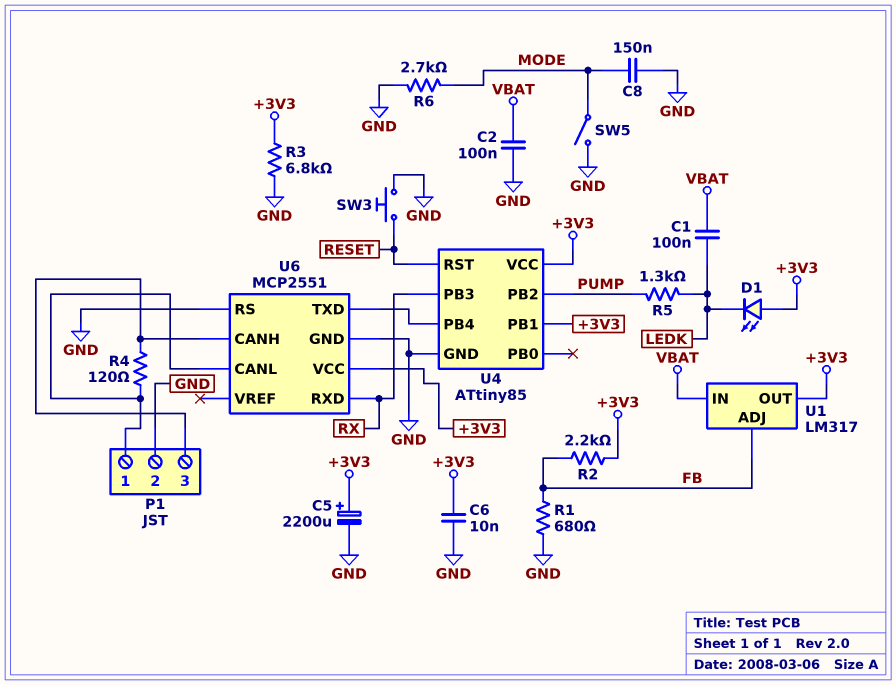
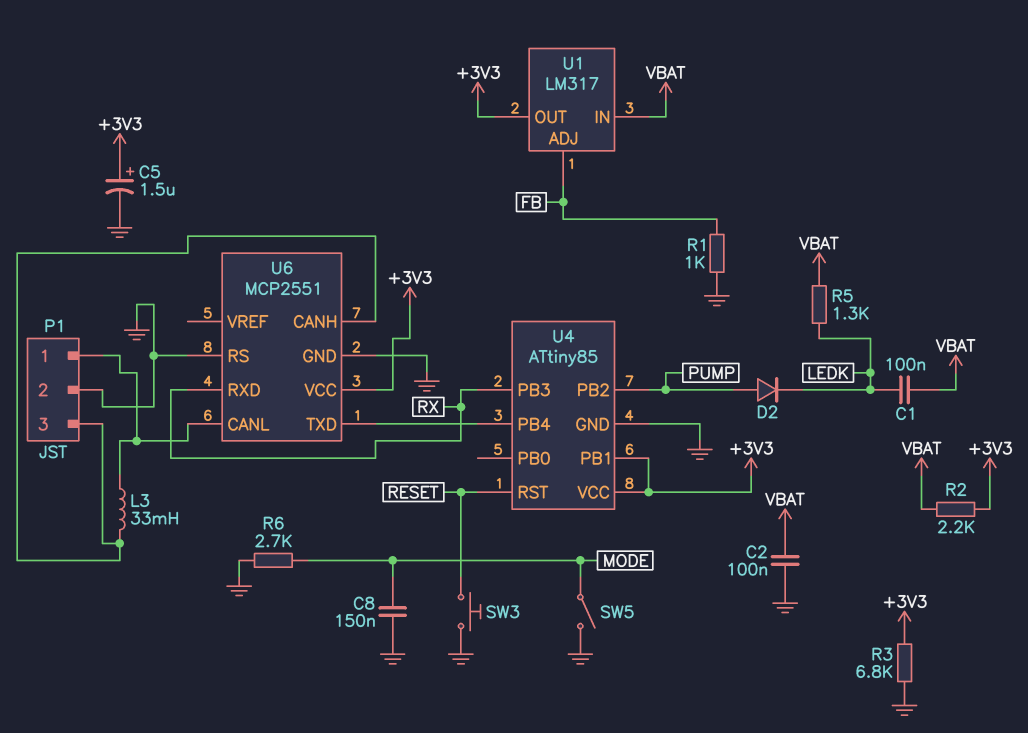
C5: 2200uF (plus +3V3, minus GND) -> 1.5uF (plus +3V3, minus GND)
C6: 10nF (+3V3, GND) -> none
D1: LED (A +3V3, K LEDK) -> none
D2: none -> diode (A PUMP, K LEDK)
L3: none -> 33mH (P1/1, P1/3)
R1: 680 (FB, GND) -> 1k (FB, GND)
R2: 2.2k (+3V3, FB) -> 2.2k (+3V3, VBAT)
R4: 120 (P1/1, P1/3) -> none
R5: 1.3k (LEDK, PUMP) -> 1.3k (LEDK, VBAT)

